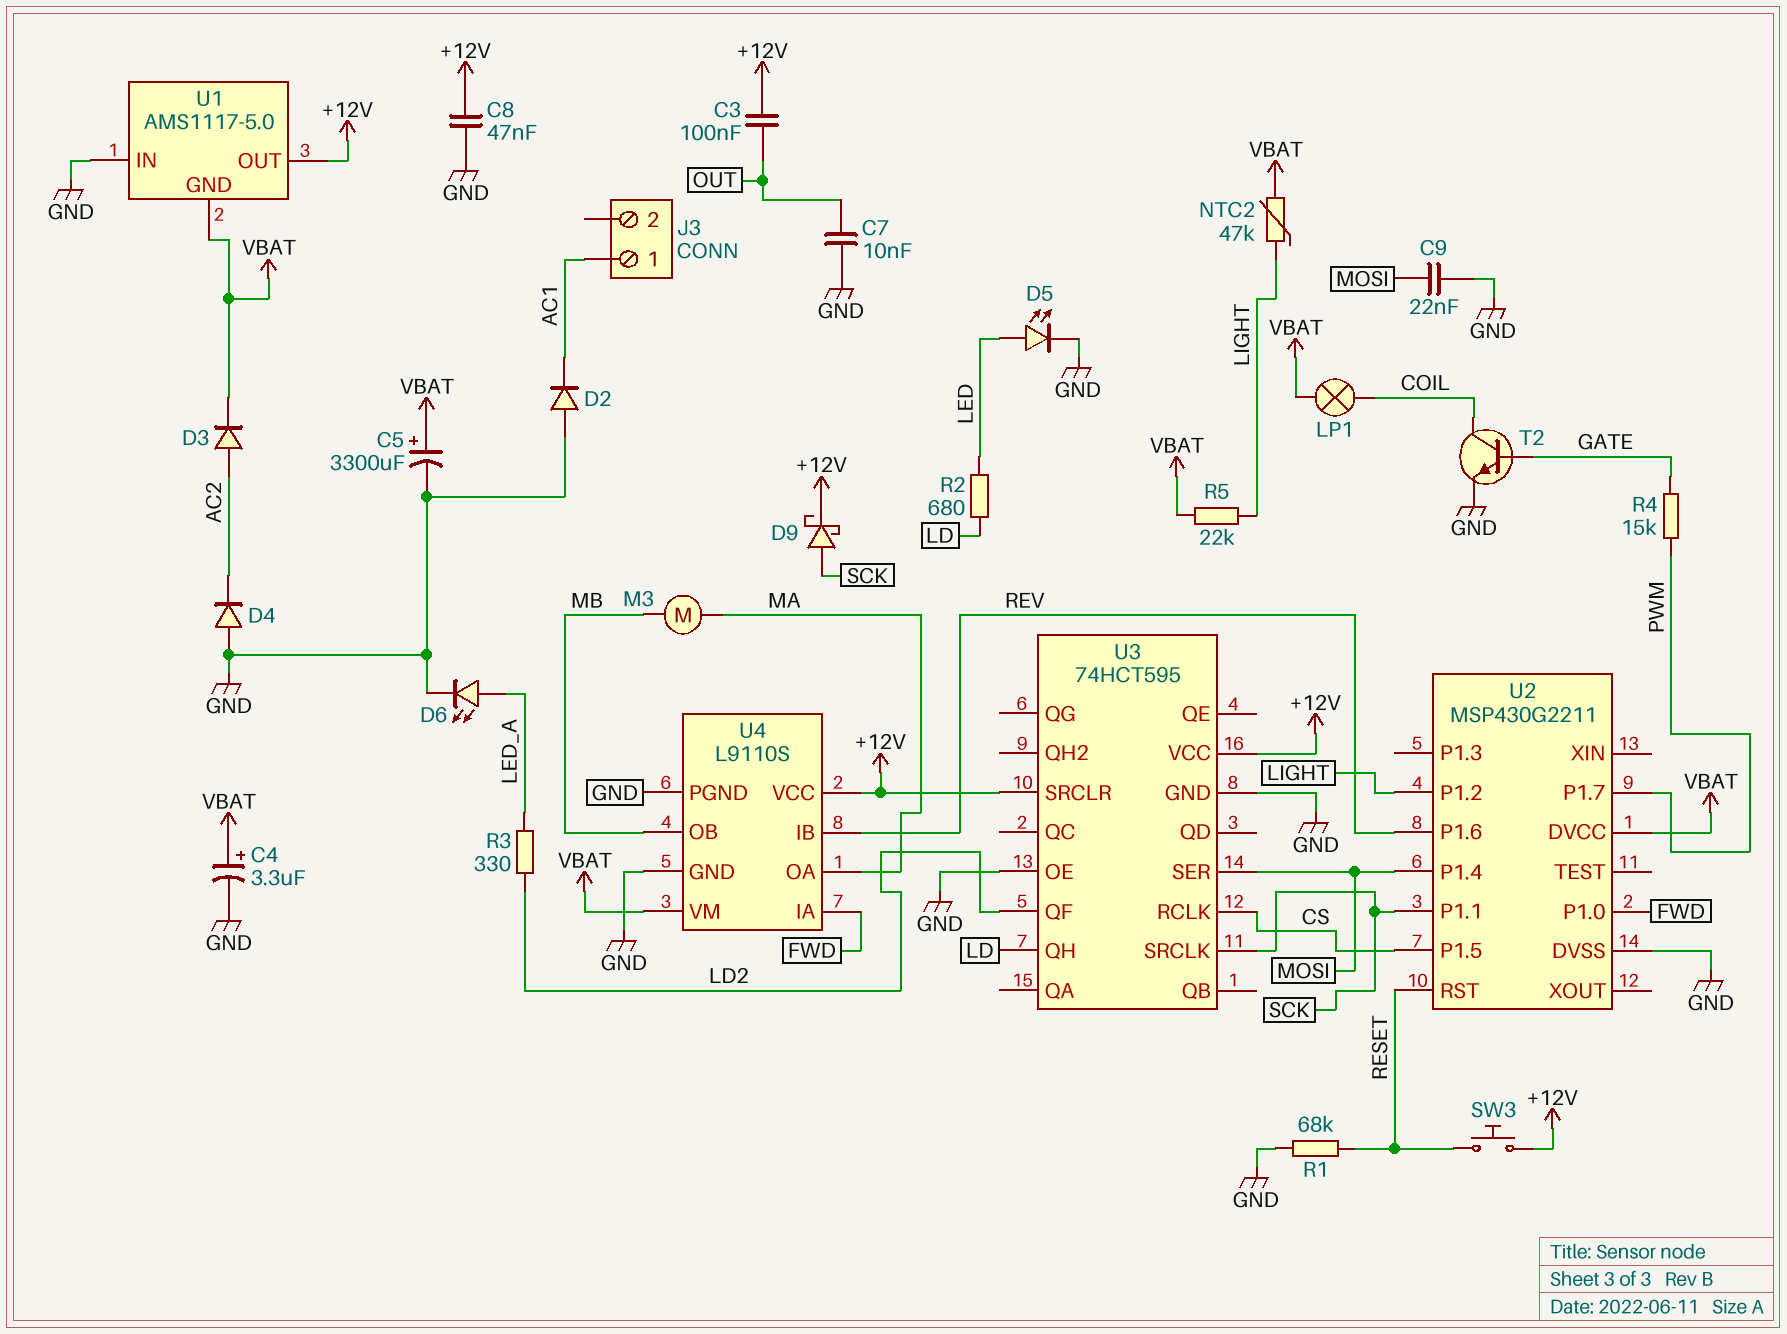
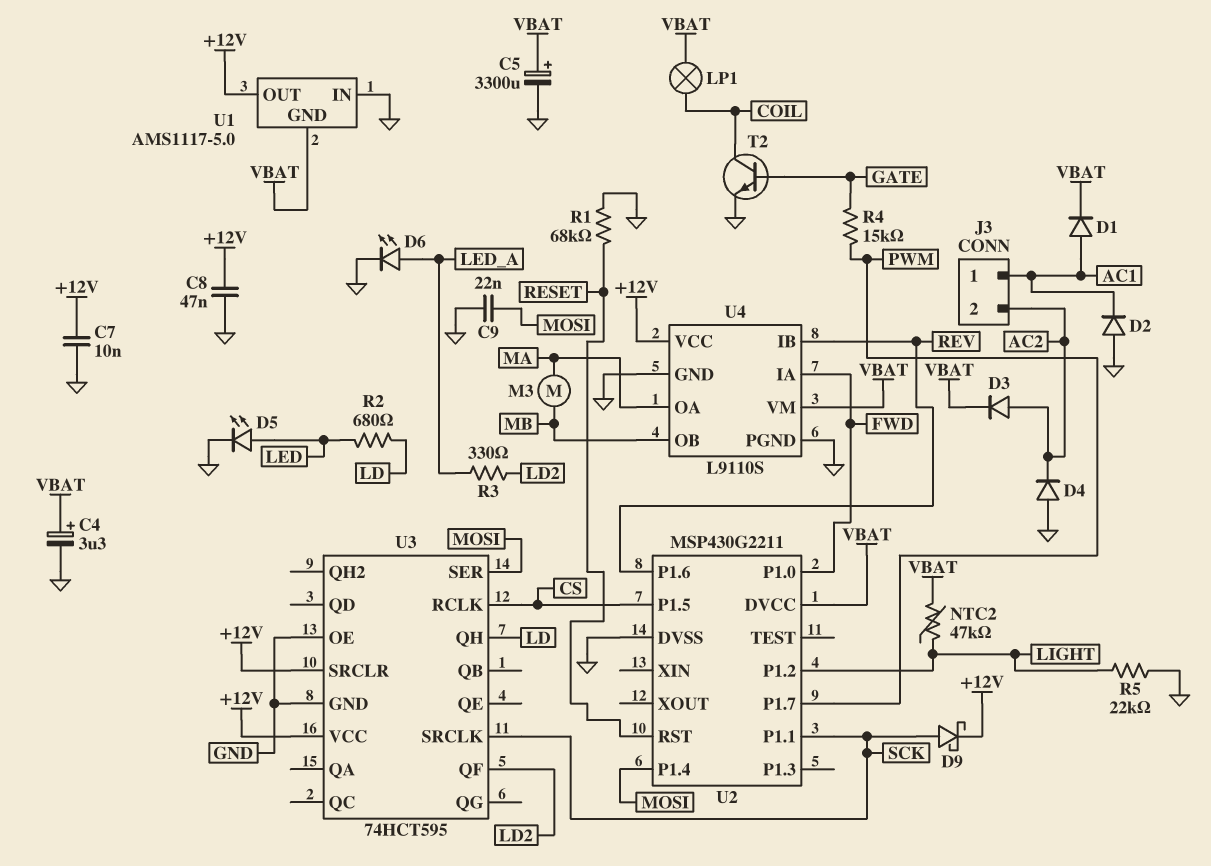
C3: 100nF (+12V, OUT) -> none
C7: 10nF (GND, OUT) -> 10nF (+12V, GND)
D1: none -> diode (A AC1, K VBAT)
J3 pin 2: none -> AC2
R5: 22k (LIGHT, VBAT) -> 22k (GND, LIGHT)
SW3: button (+12V, RESET) -> none

